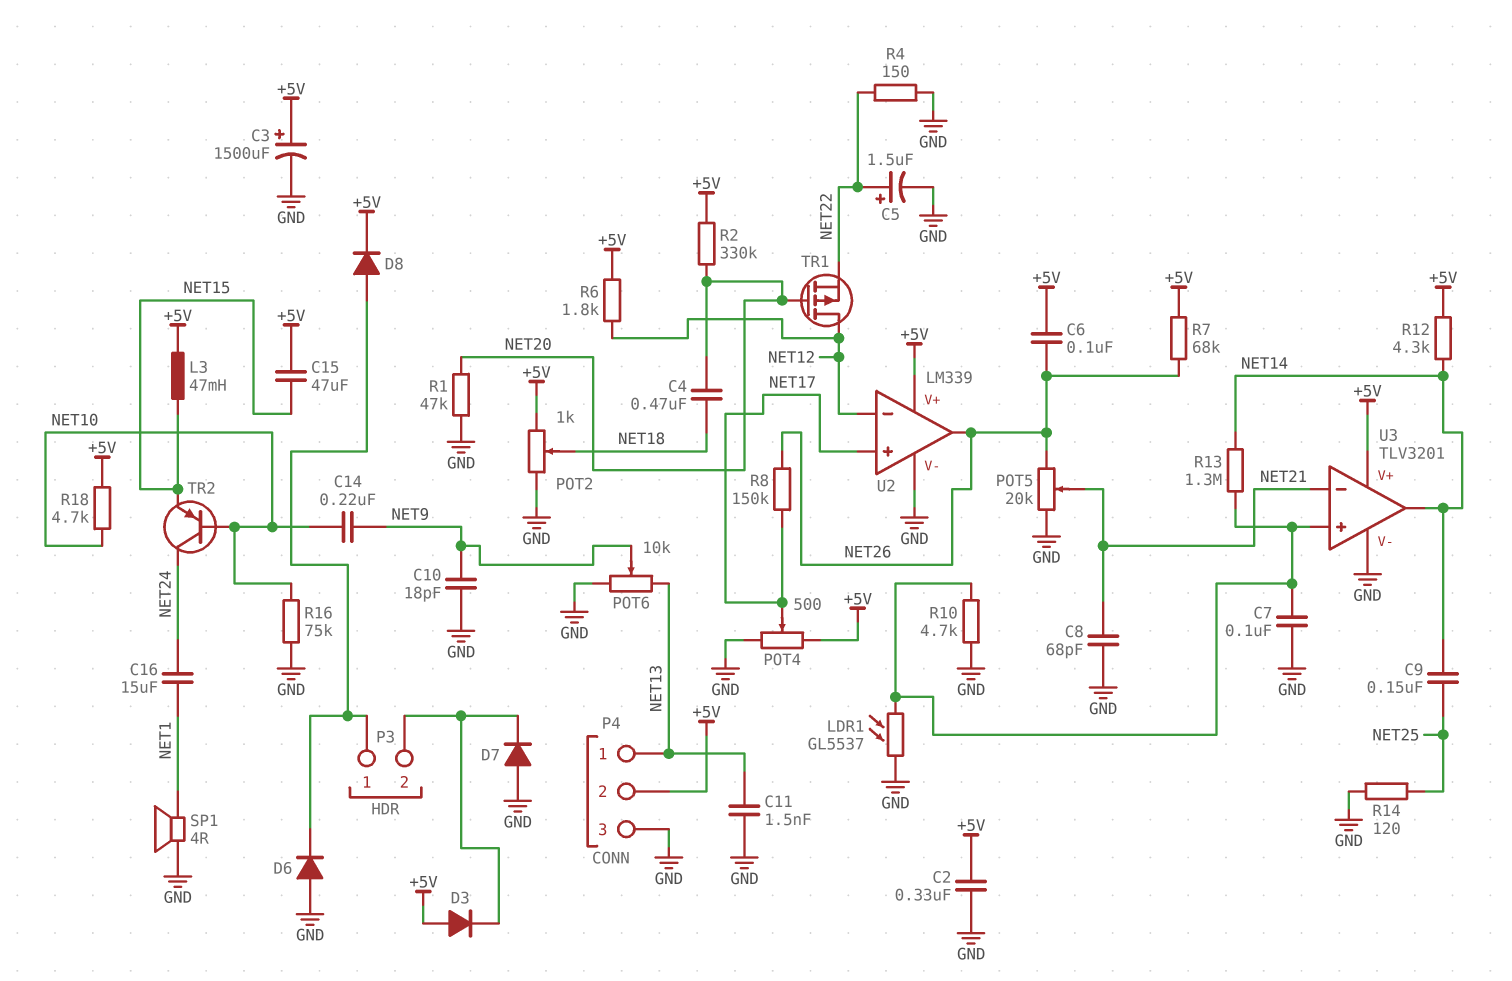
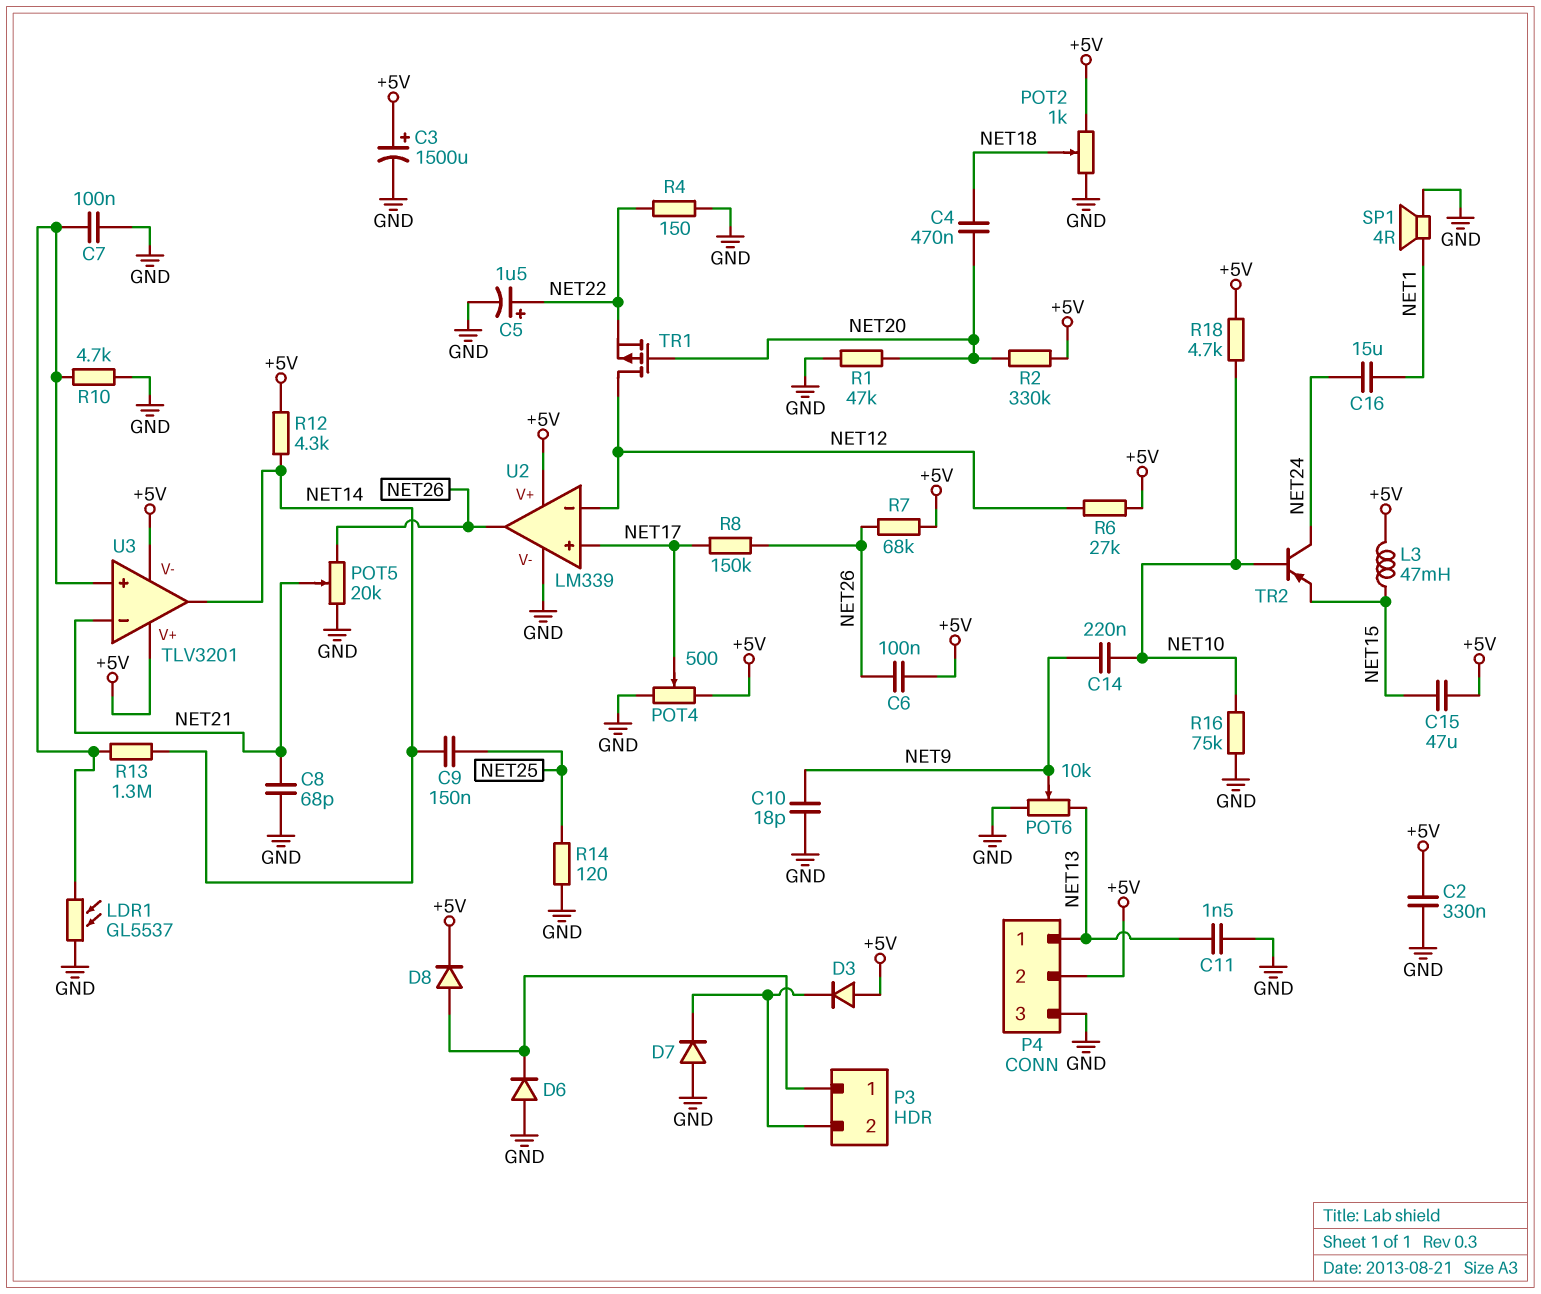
R6: 1.8k (+5V, NET12) -> 27k (+5V, NET12)
U3 pin V-: GND -> +5V

